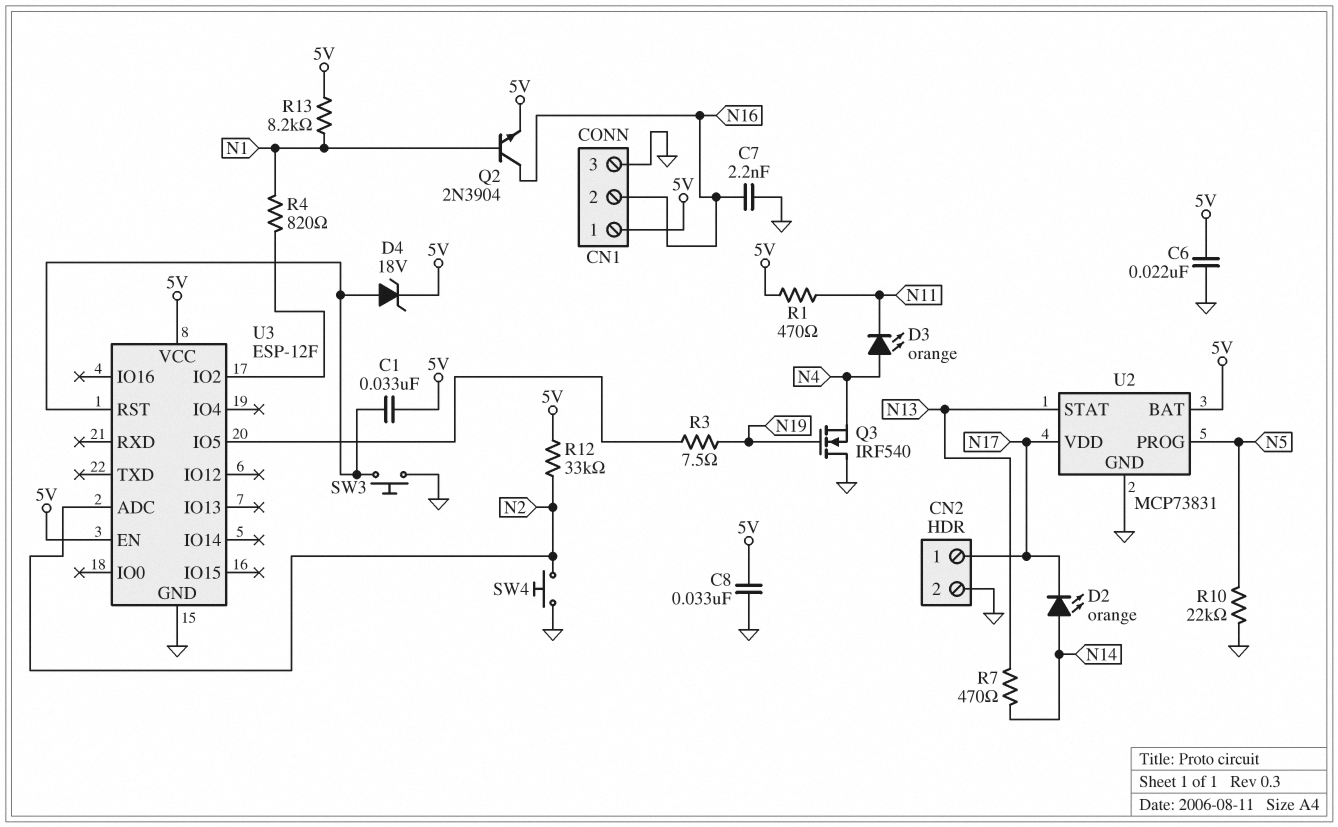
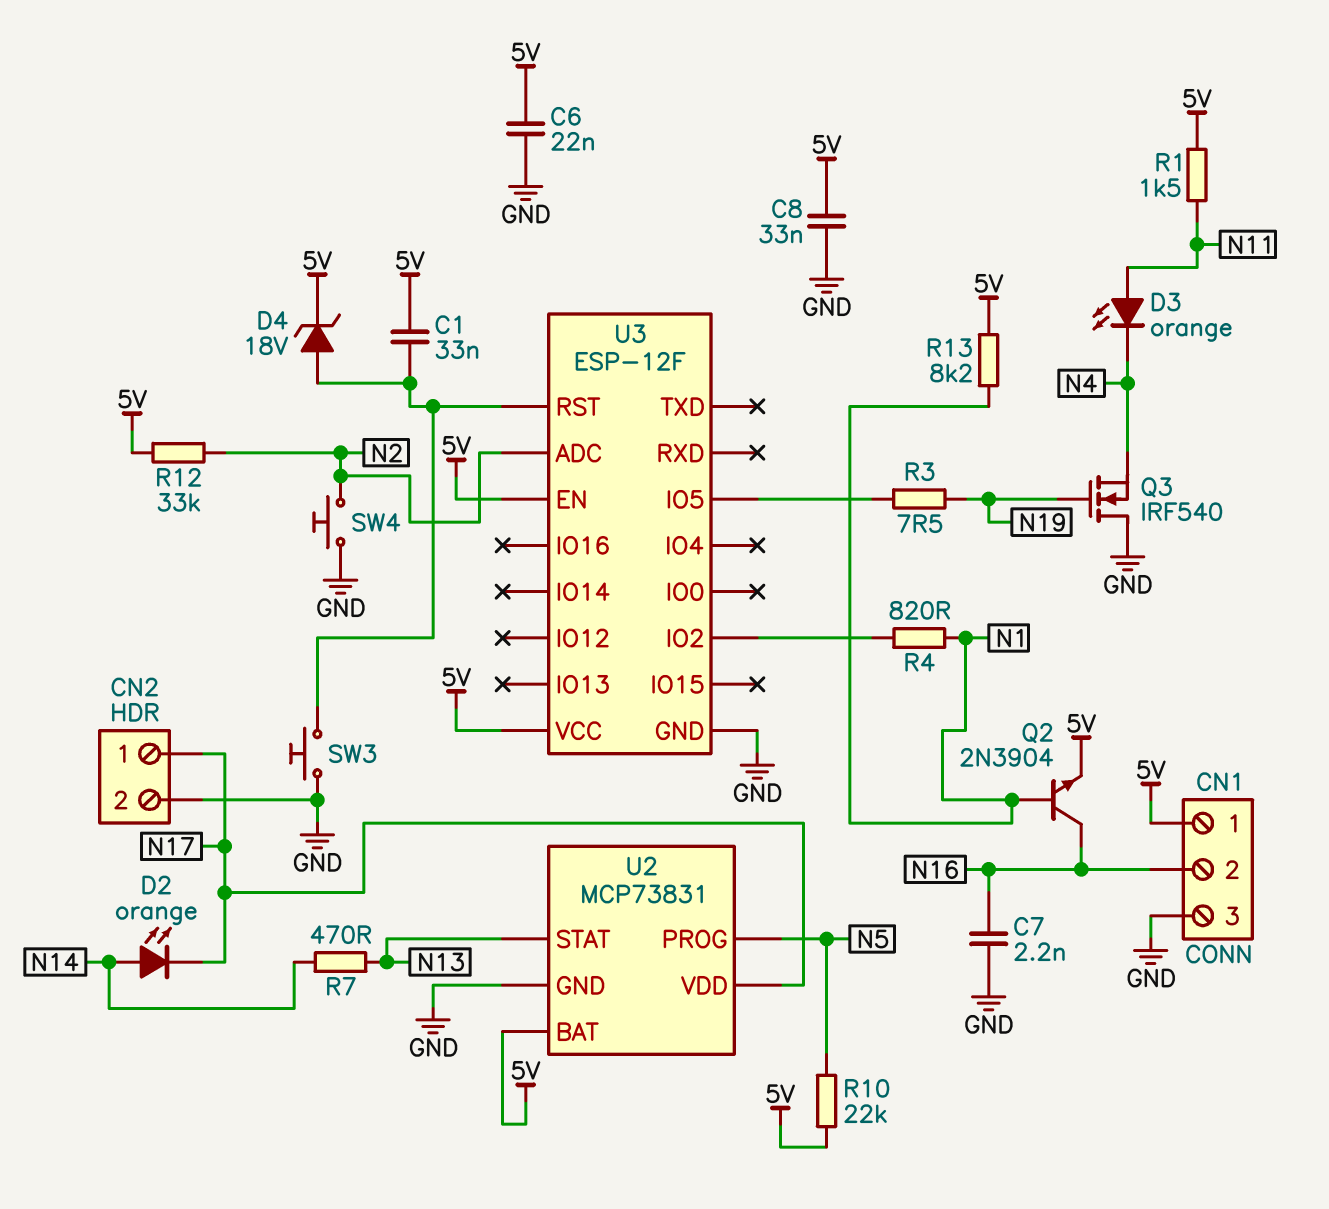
D3: LED orange (A N4, K N11) -> LED orange (A N11, K N4)
R1: 470 (5V, N11) -> 1.5k (5V, N11)
R10: 22k (GND, N5) -> 22k (5V, N5)

